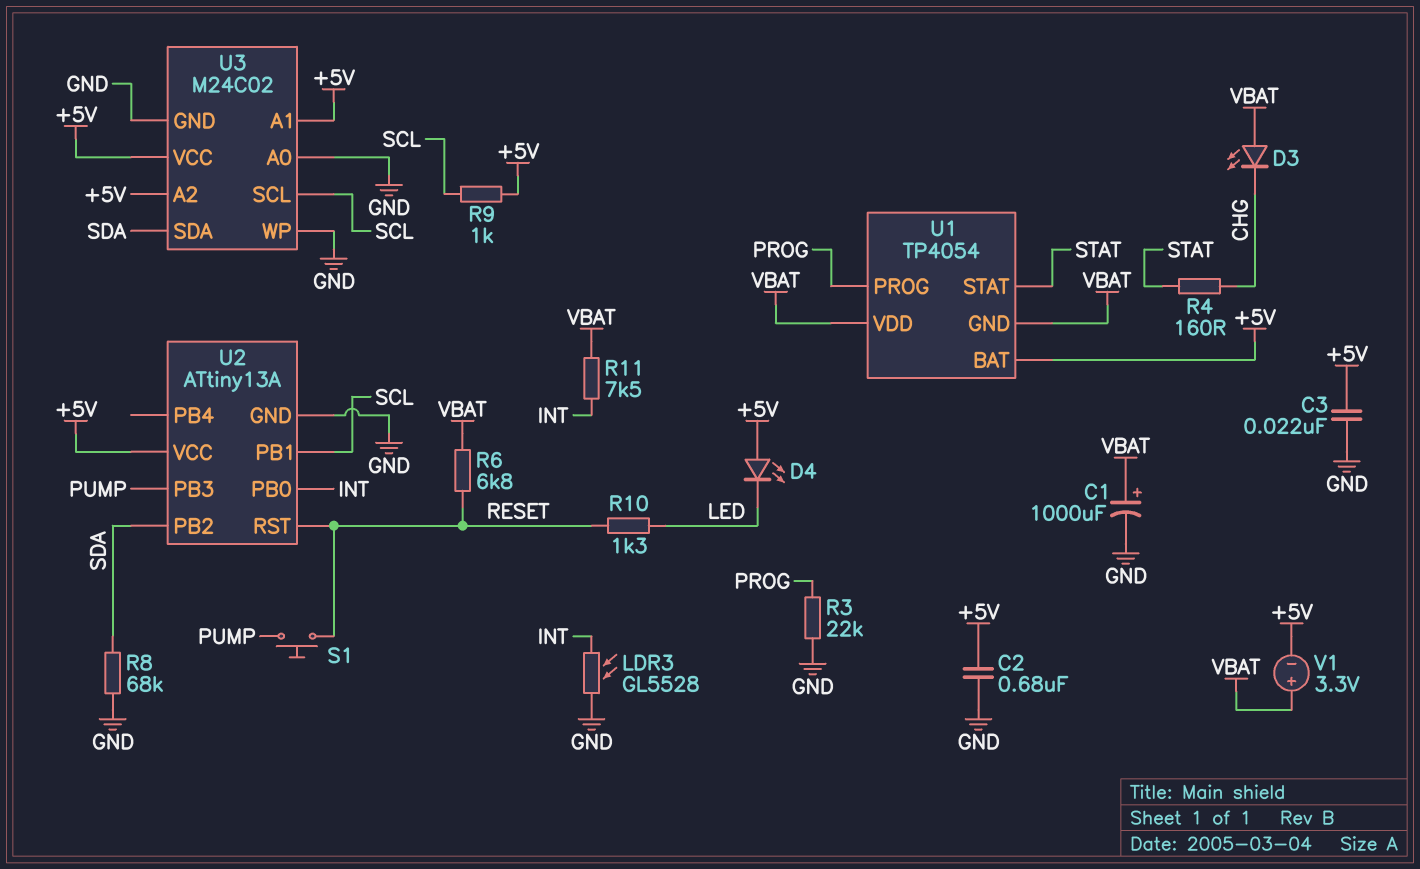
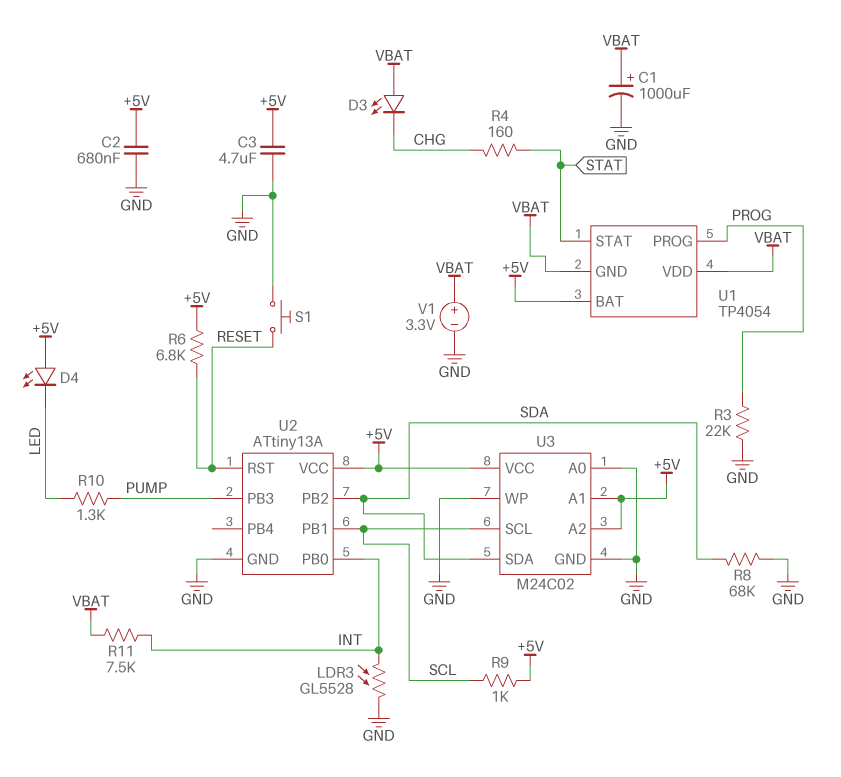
C3: 22nF (+5V, GND) -> 4.7uF (+5V, GND)
R6: 6.8k (RESET, VBAT) -> 6.8k (+5V, RESET)
R10: 1.3k (LED, RESET) -> 1.3k (LED, PUMP)
S1: button (PUMP, RESET) -> button (GND, RESET)
V1: 3.3V (plus VBAT, minus +5V) -> 3.3V (plus VBAT, minus GND)

